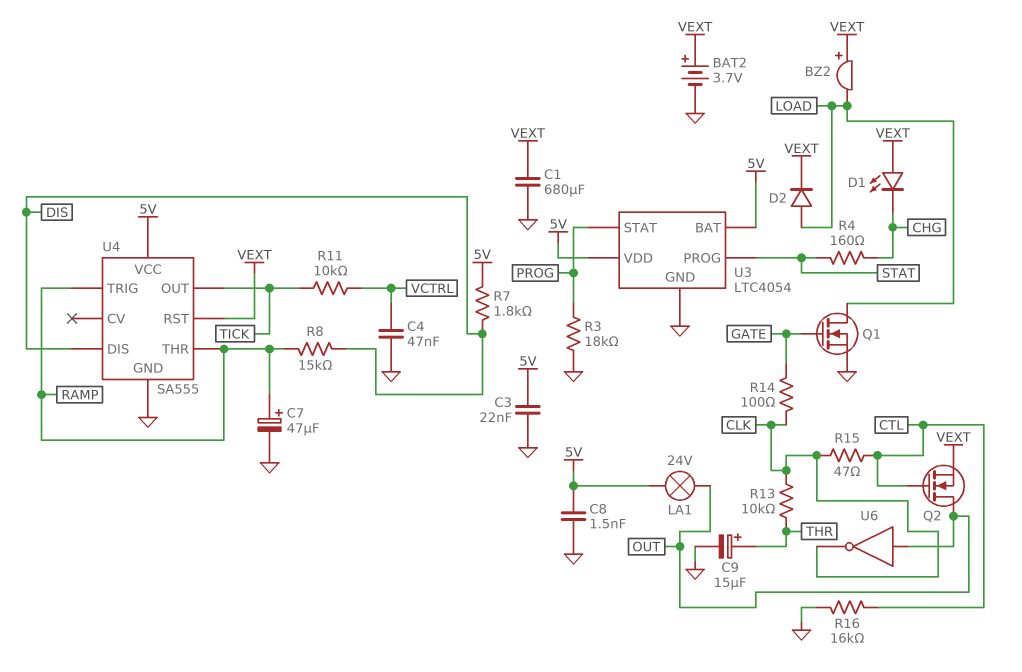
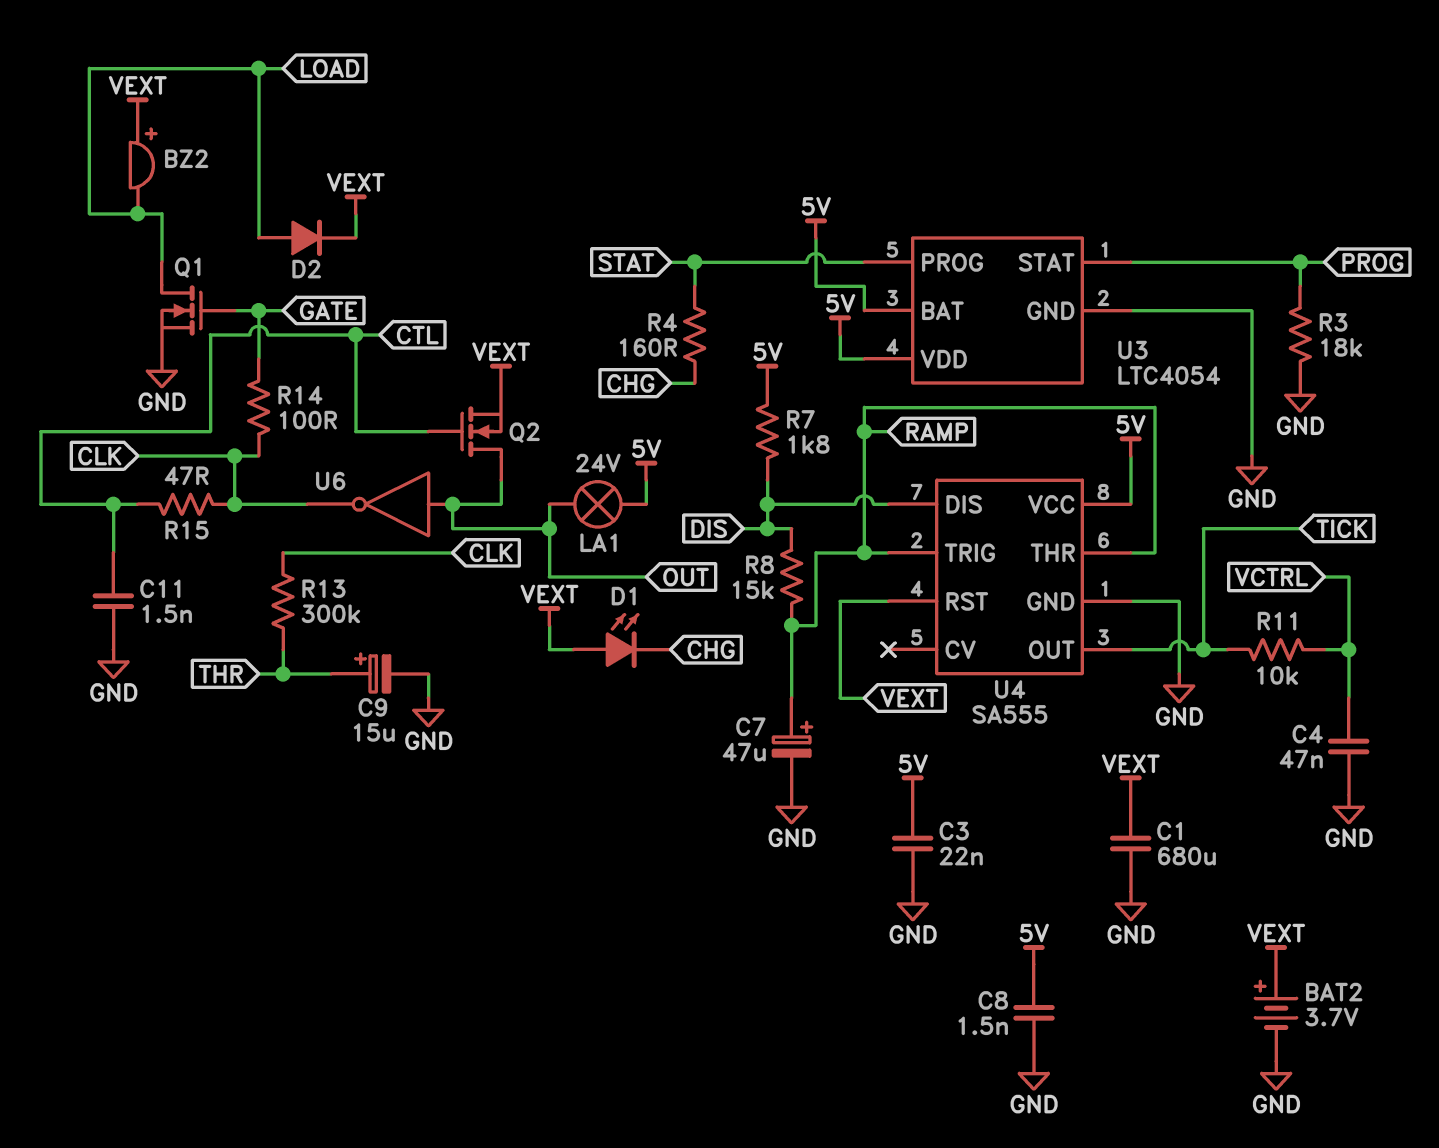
C11: none -> 1.5nF (CTL, GND)
R13: 10k (CLK, THR) -> 300k (CLK, THR)
R16: 16k (CTL, GND) -> none

